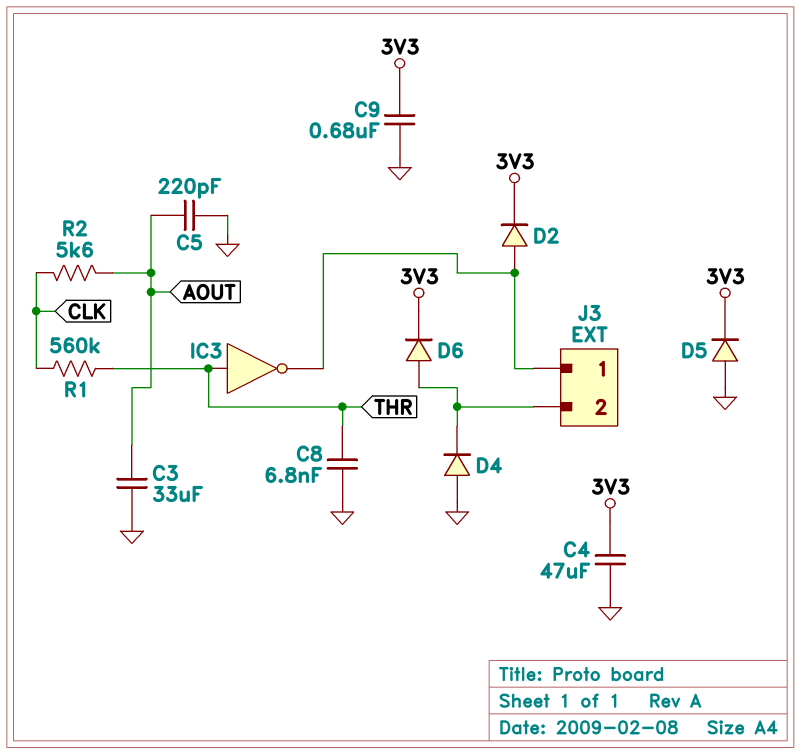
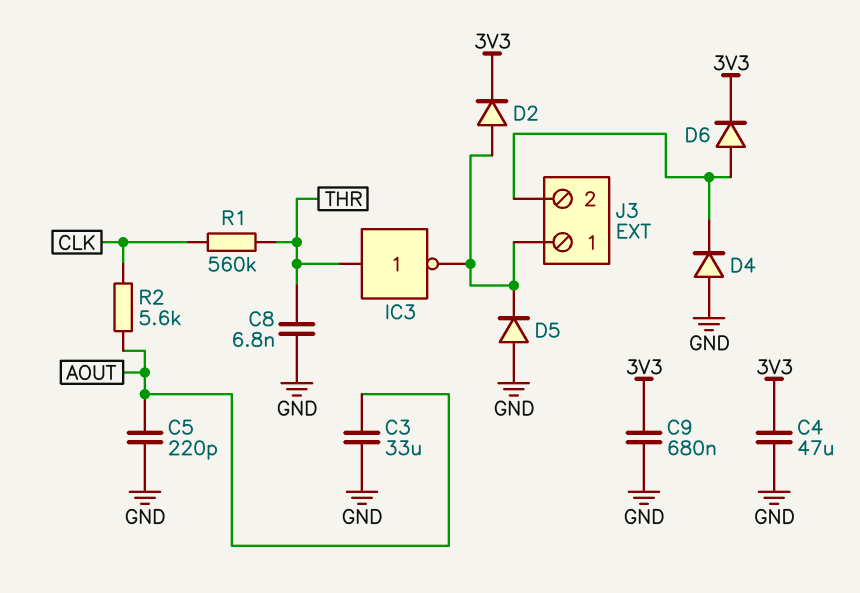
D5: diode (A GND, K 3V3) -> diode (A GND, K J3/1)

